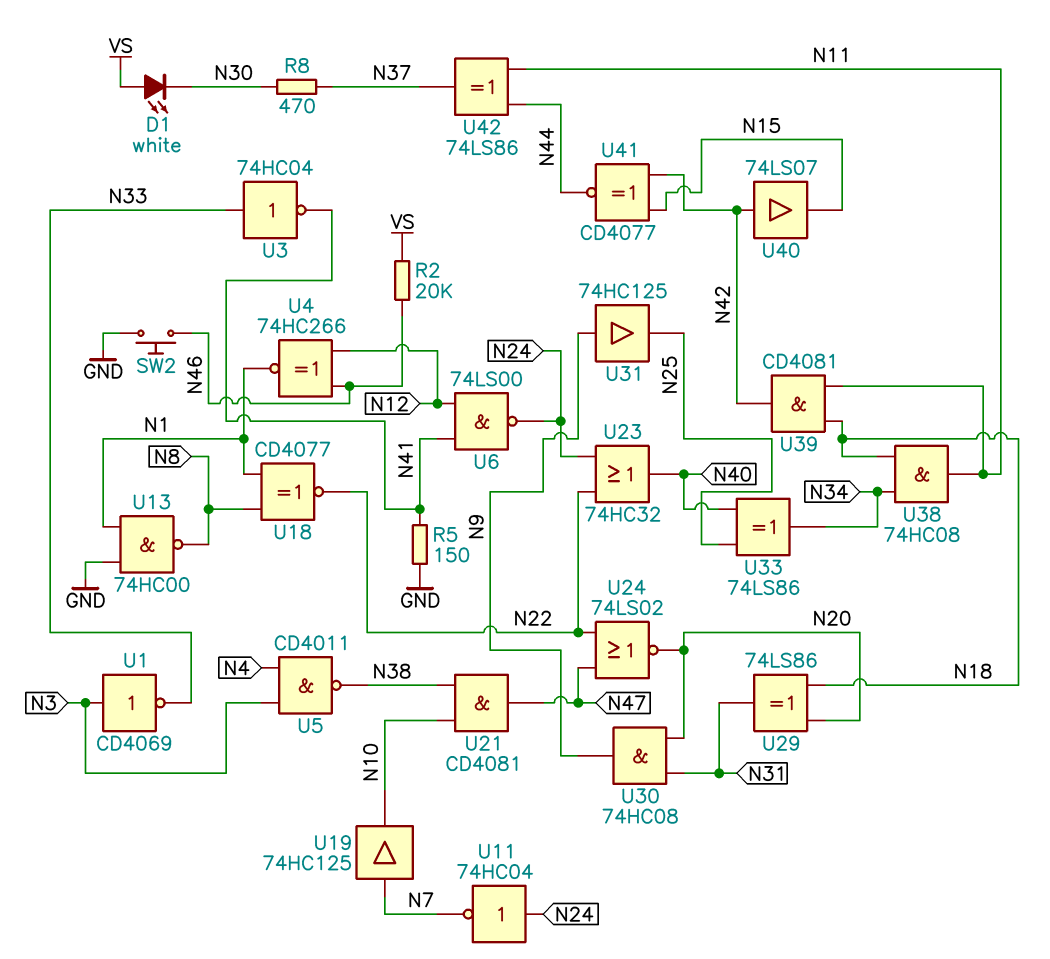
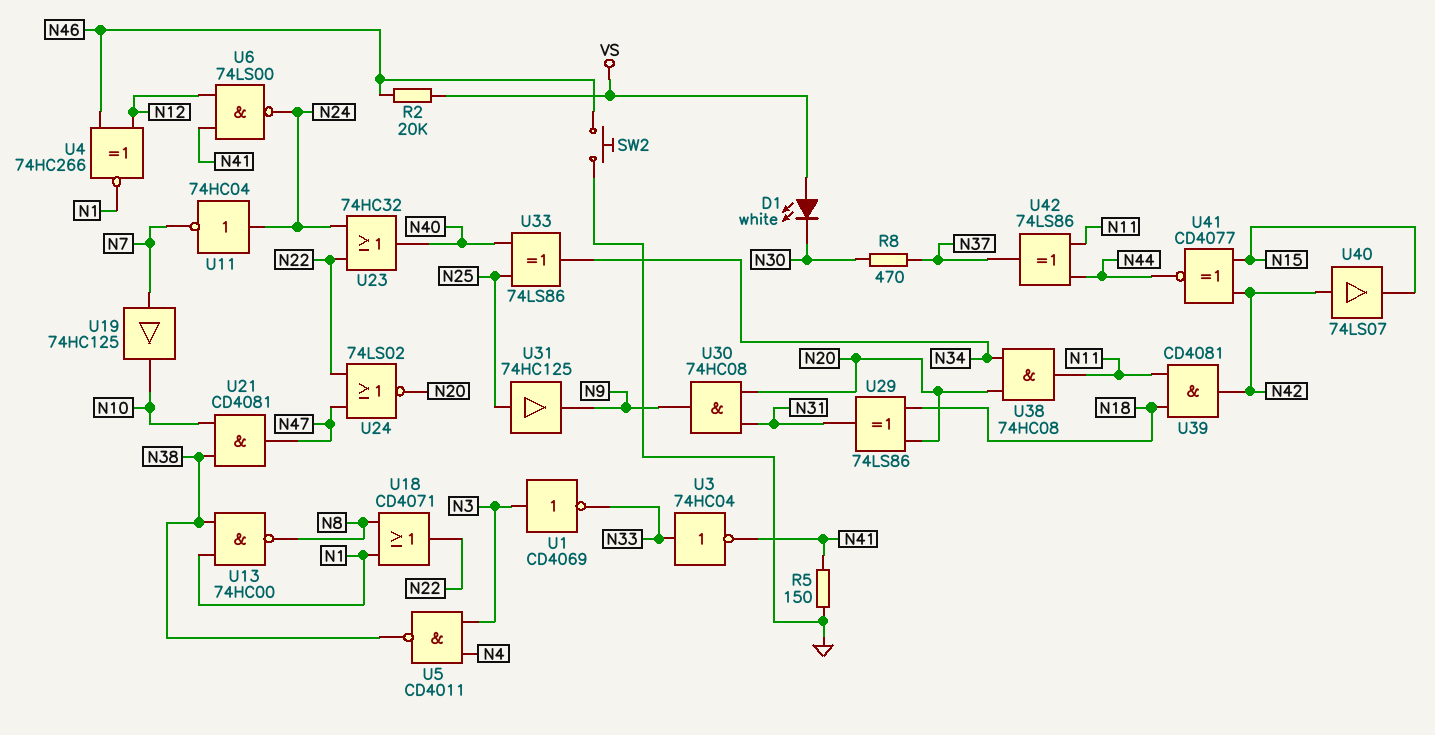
U13: NAND 74HC00 (in GND, in N1, out N8) -> NAND 74HC00 (in N1, in N38, out N8)
U18: XNOR CD4077 (in N1, in N8, out N22) -> OR CD4071 (in N1, in N8, out N22)
U31: buffer 74HC125 (in N9, out N25) -> buffer 74HC125 (in N25, out N9)
U38: AND 74HC08 (in N18, in N34, out N11) -> AND 74HC08 (in N20, in N34, out N11)

